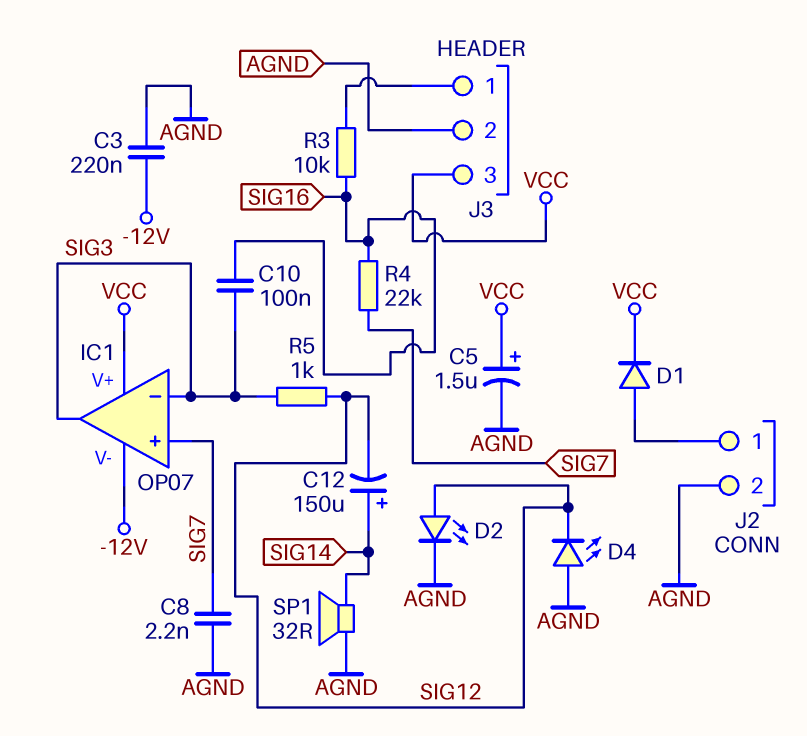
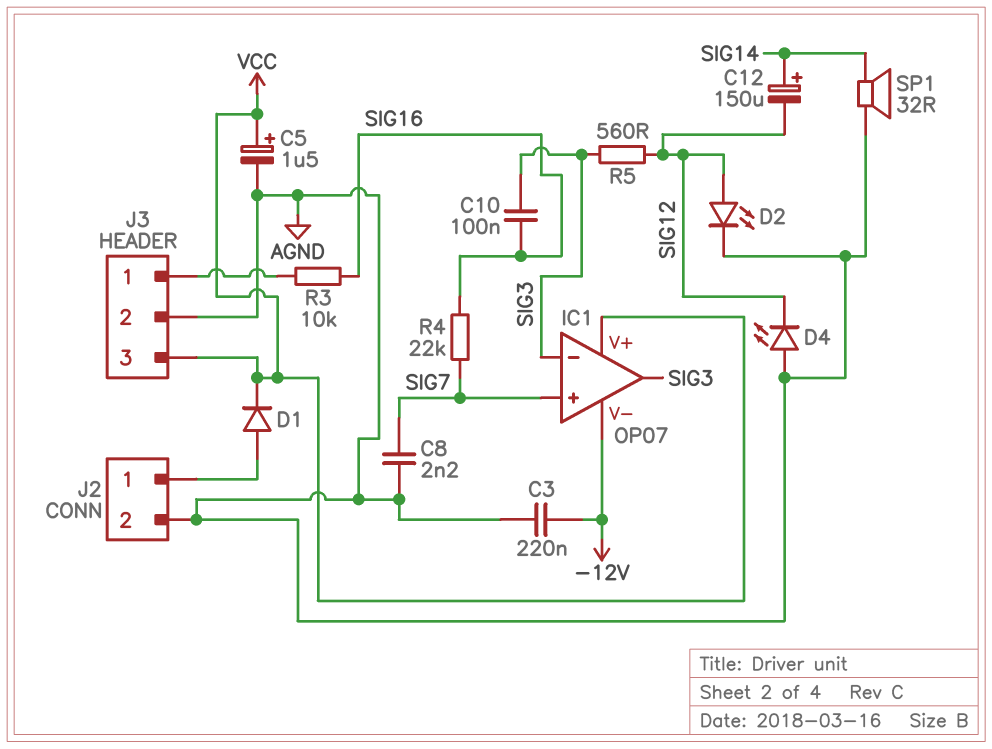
R5: 1k (SIG3, SIG12) -> 560 (SIG3, SIG12)

